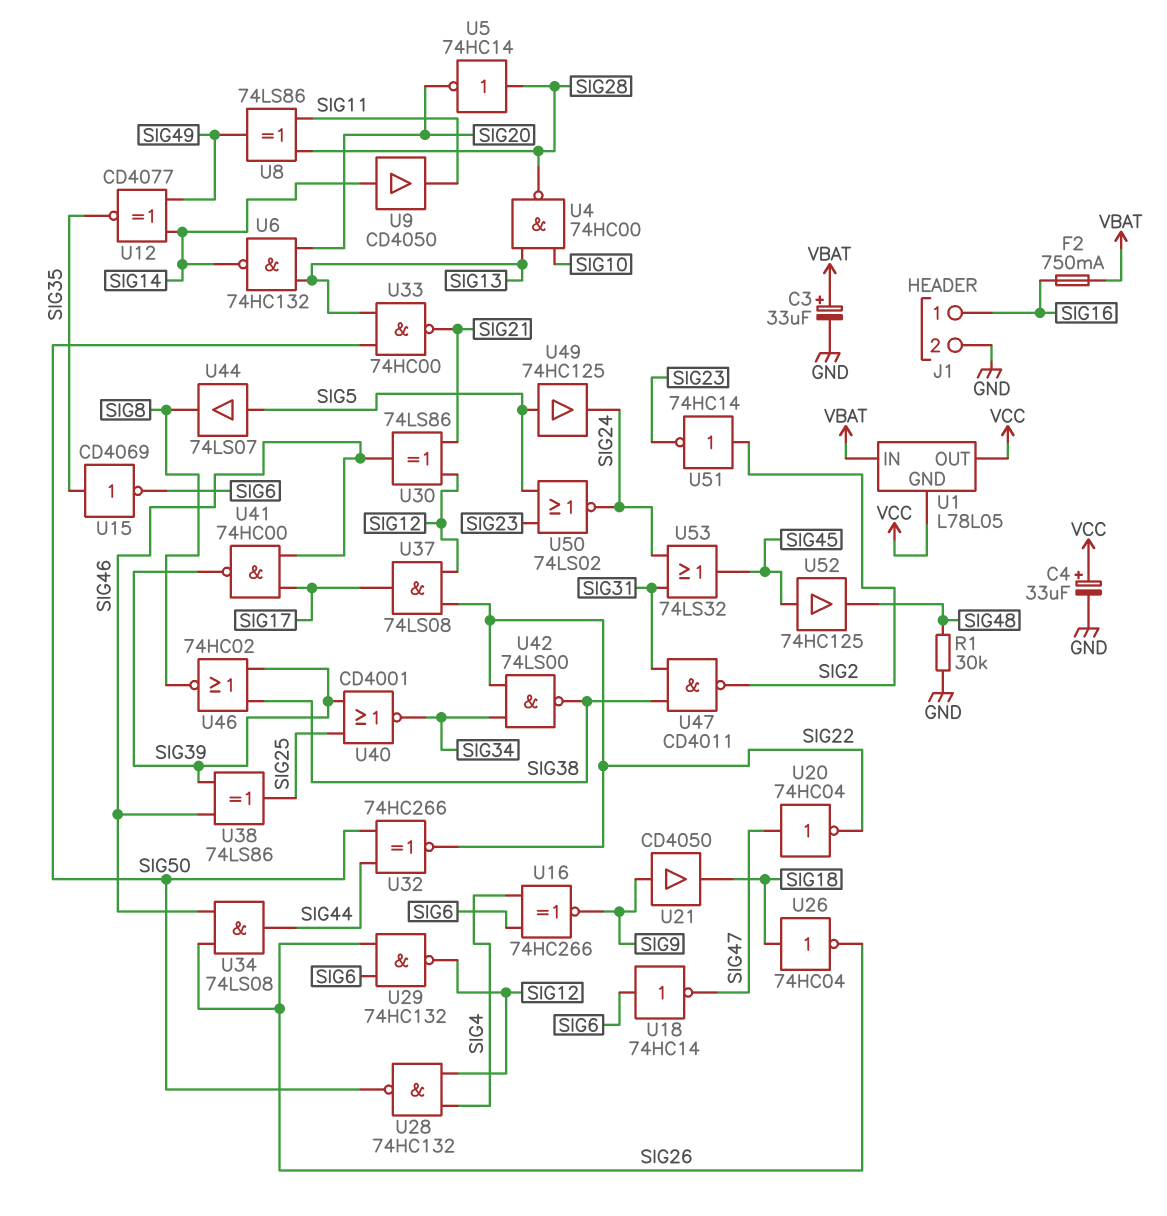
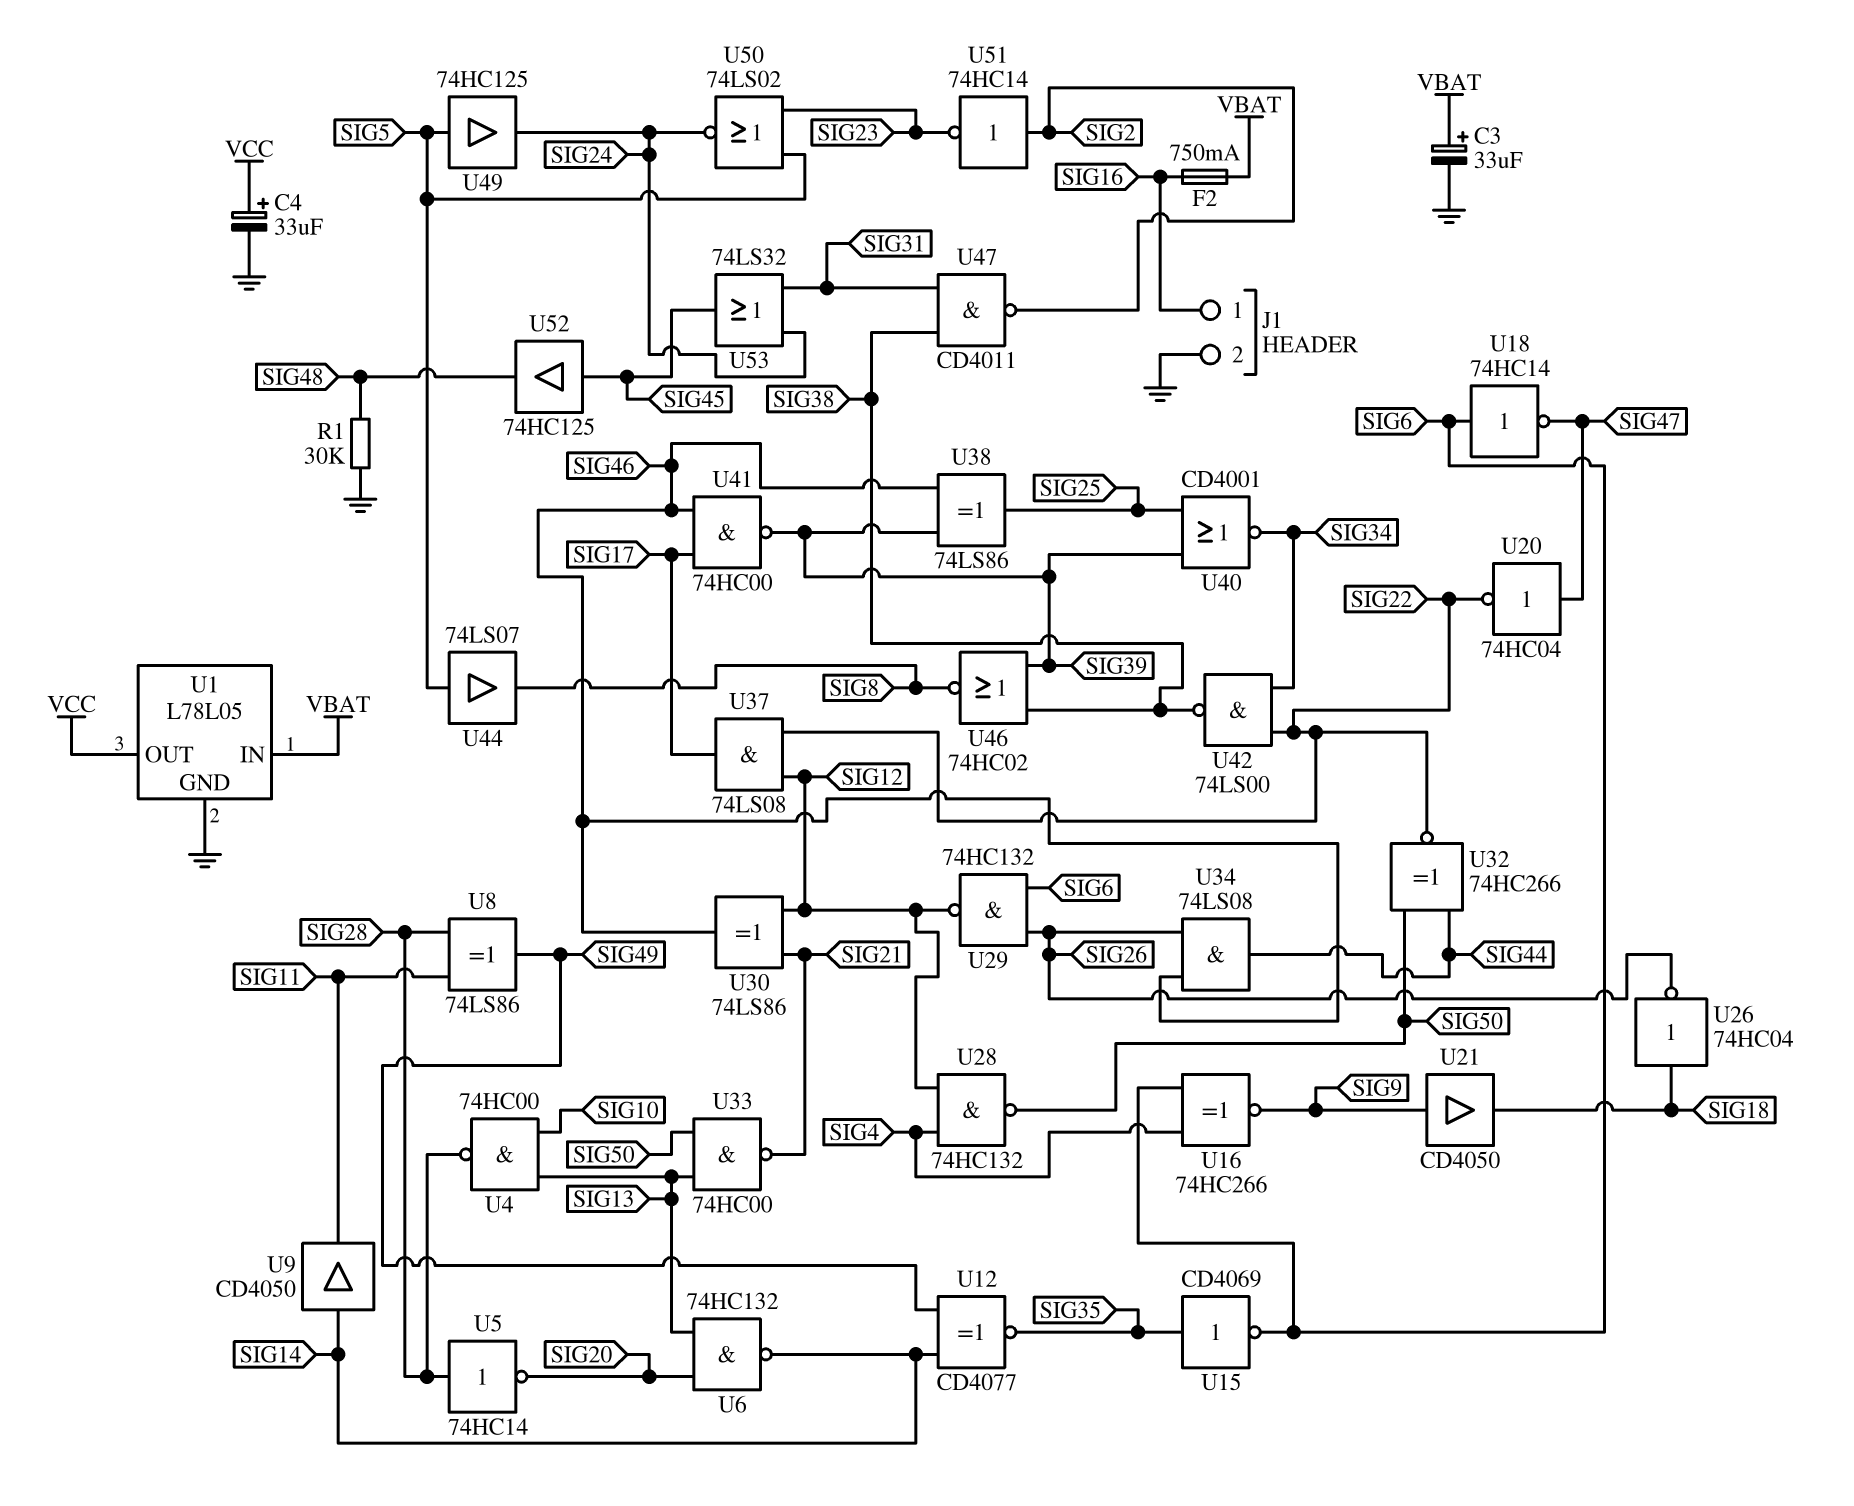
U1 pin GND: VCC -> GND

